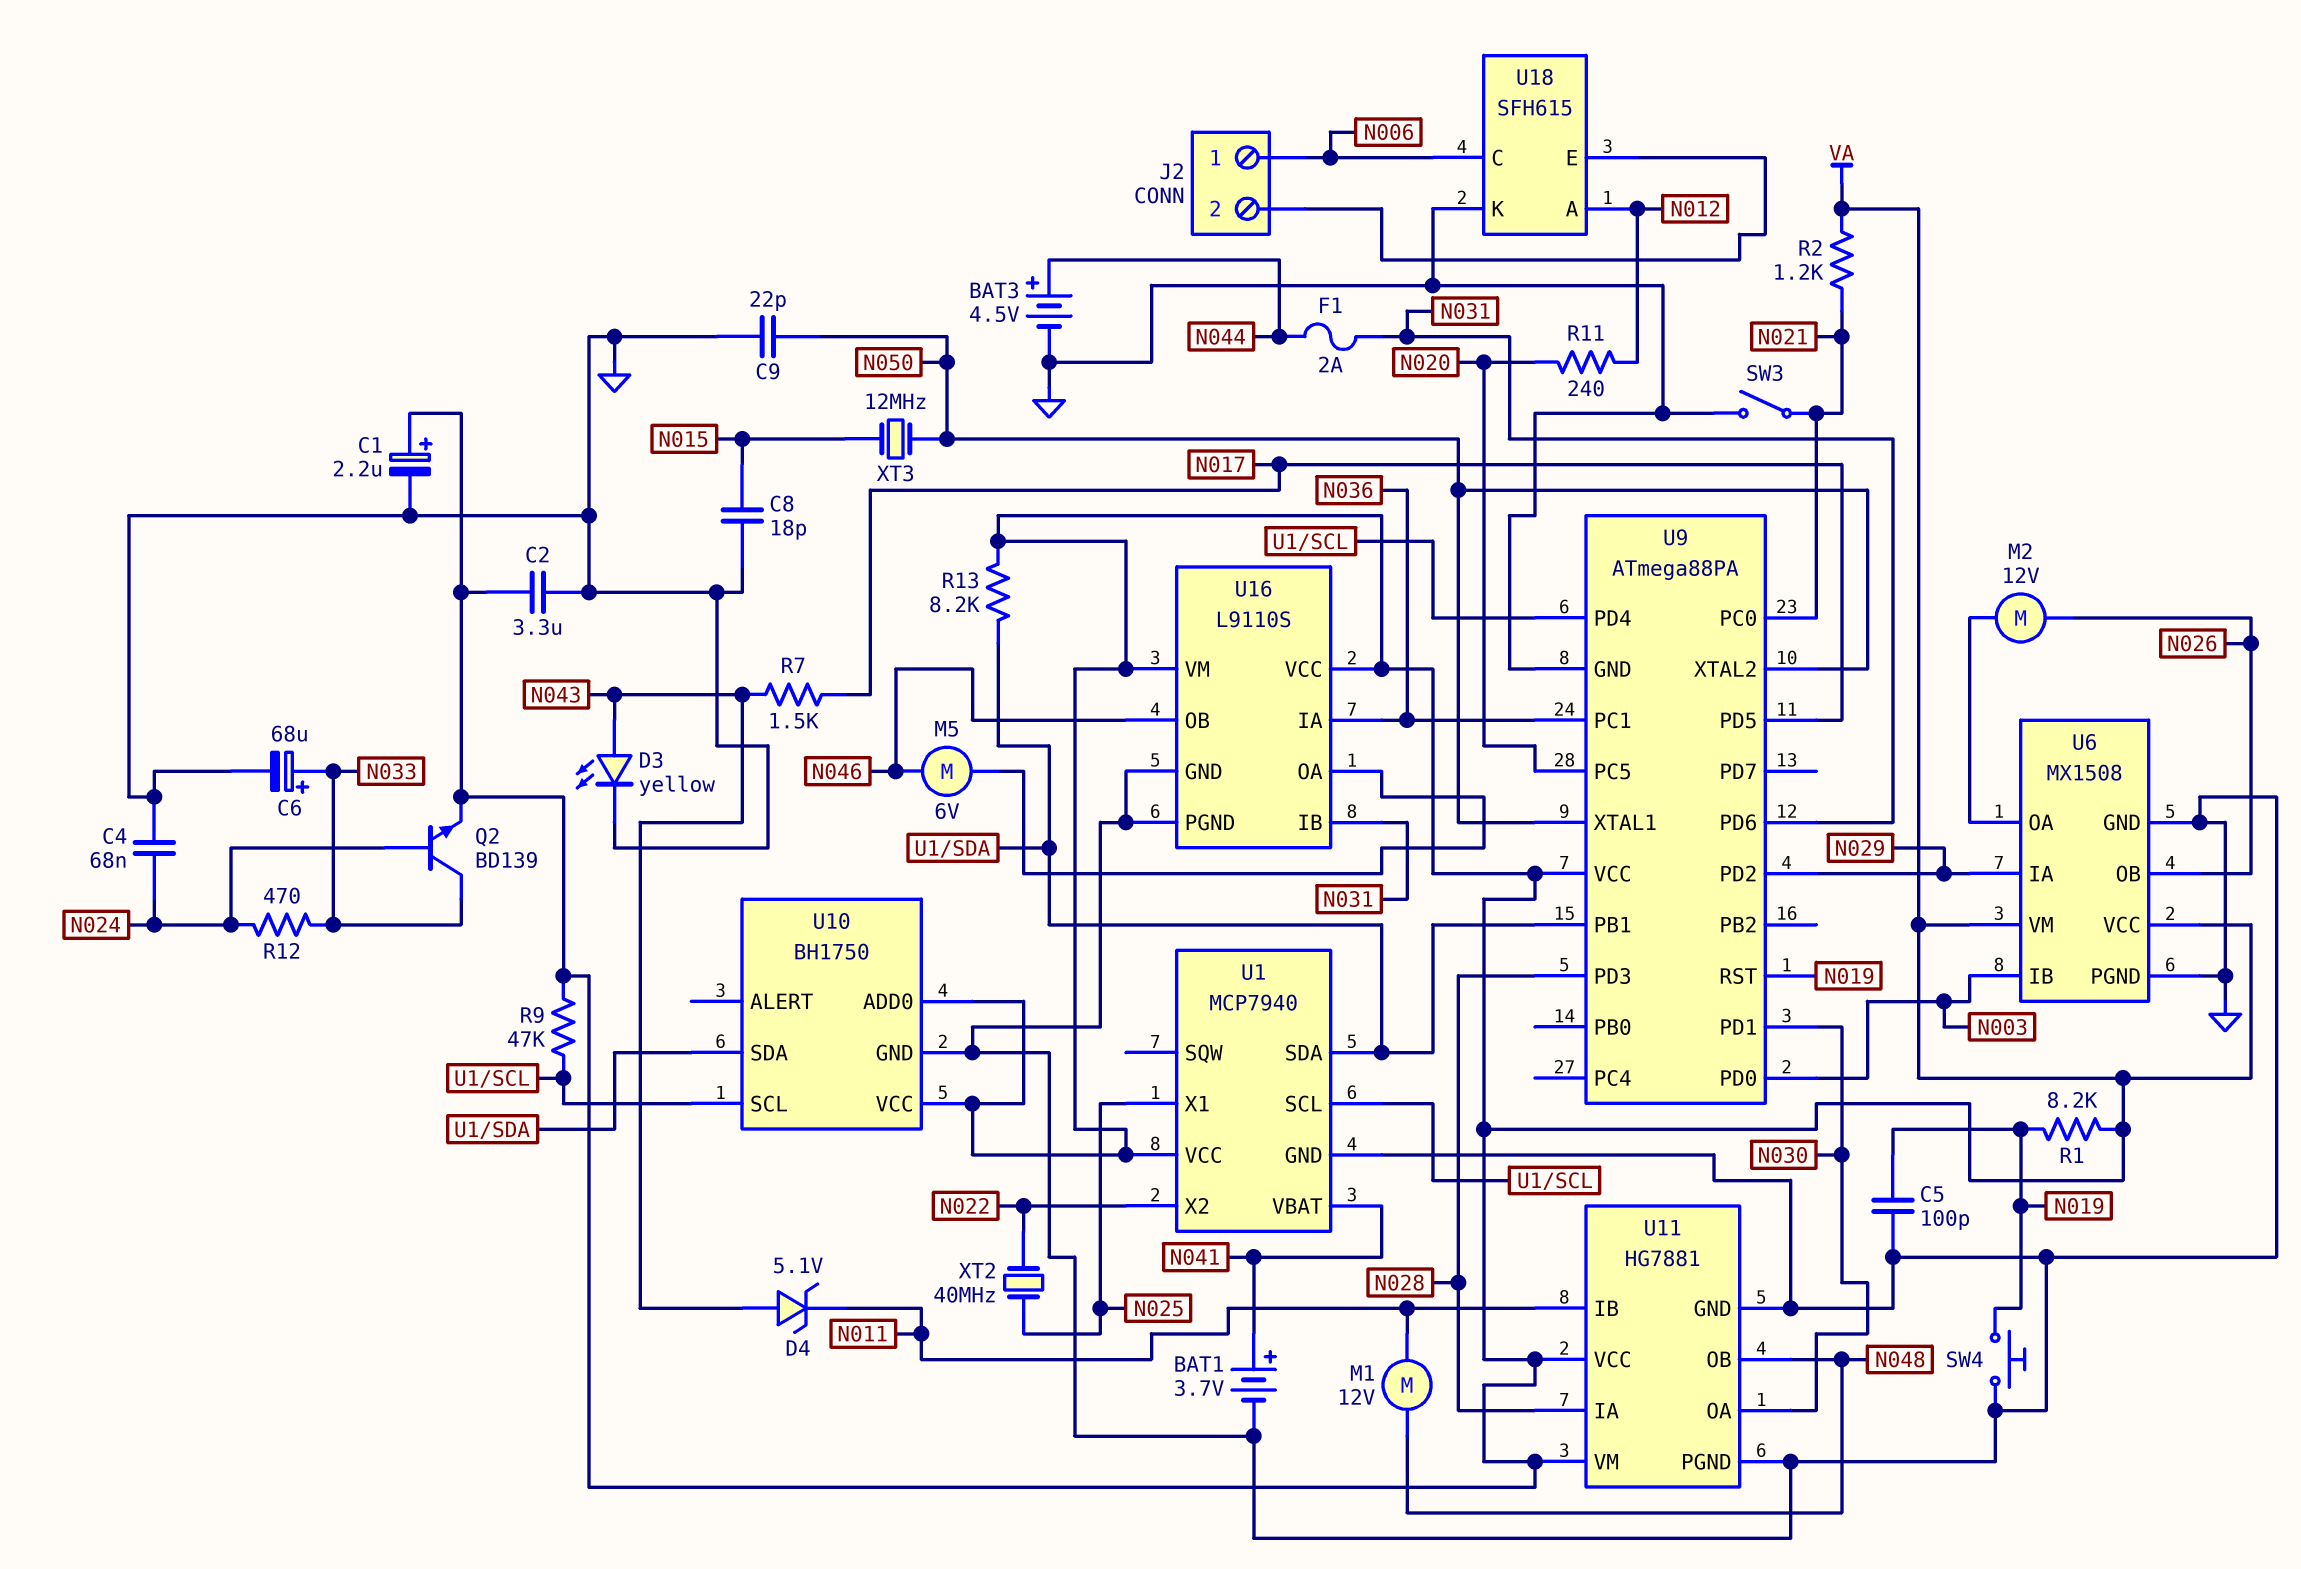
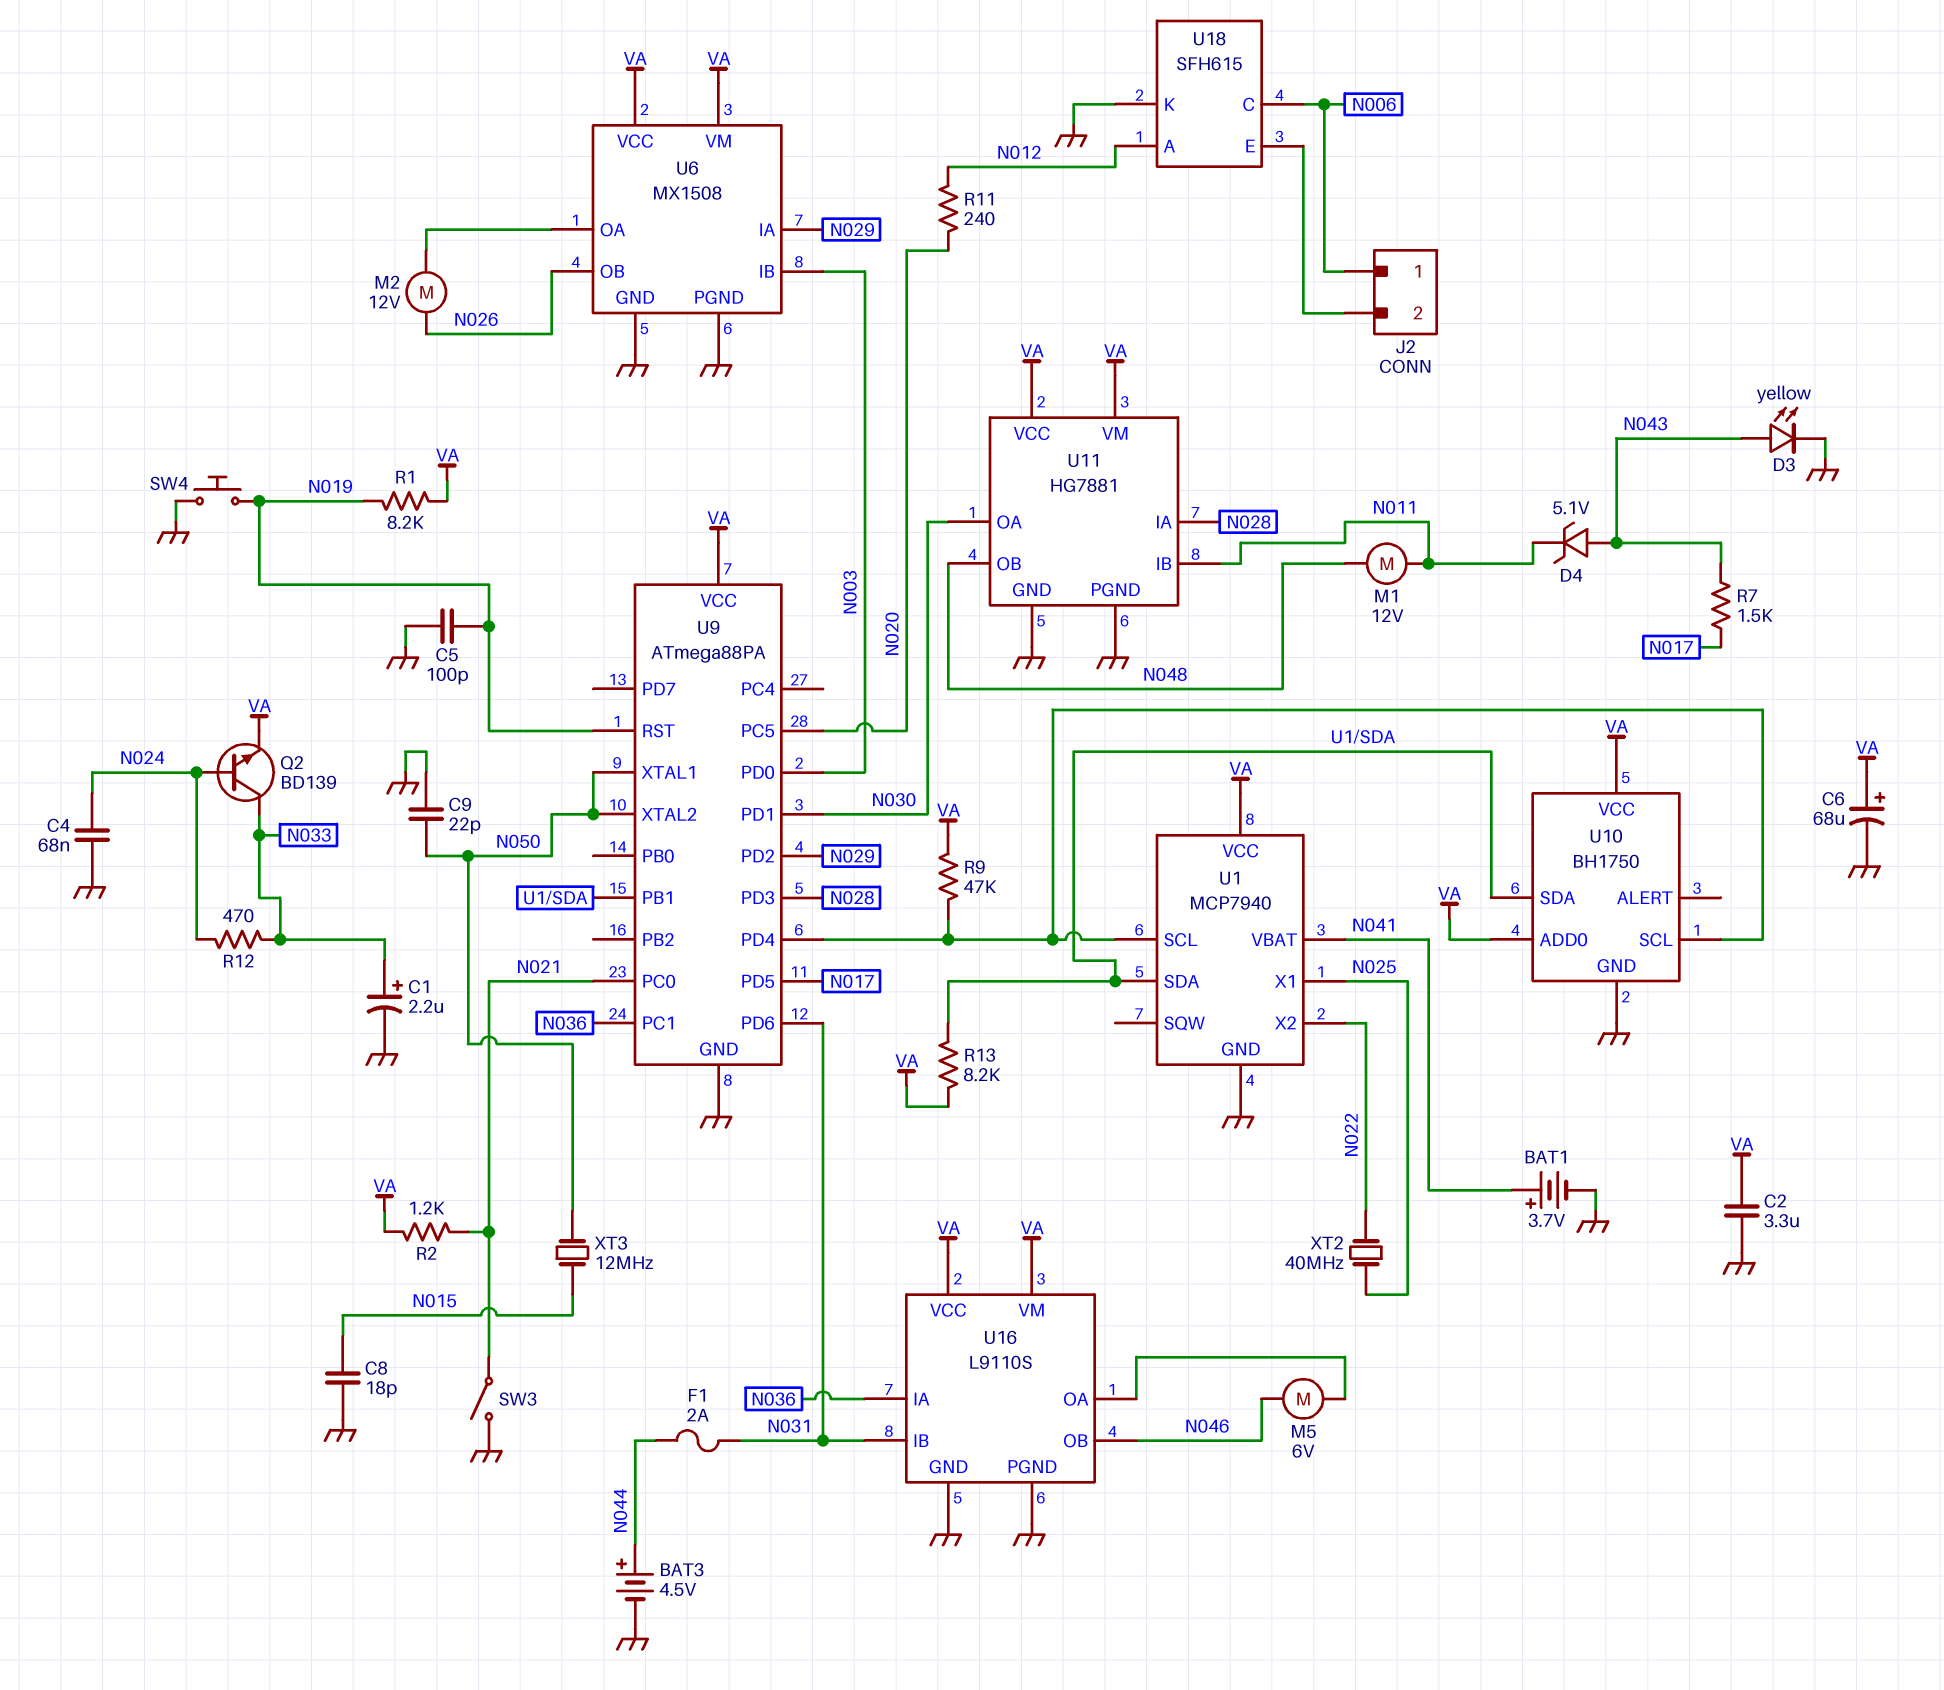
C1: 2.2uF (plus VA, minus GND) -> 2.2uF (plus N033, minus GND)
C6: 68uF (plus N033, minus GND) -> 68uF (plus VA, minus GND)

